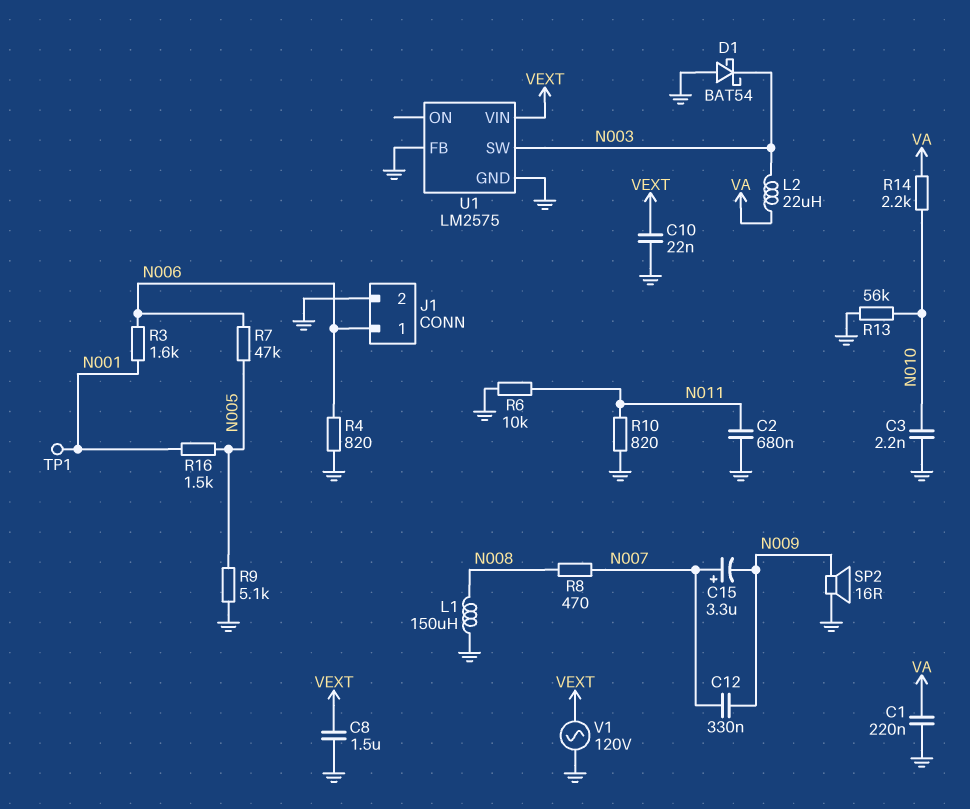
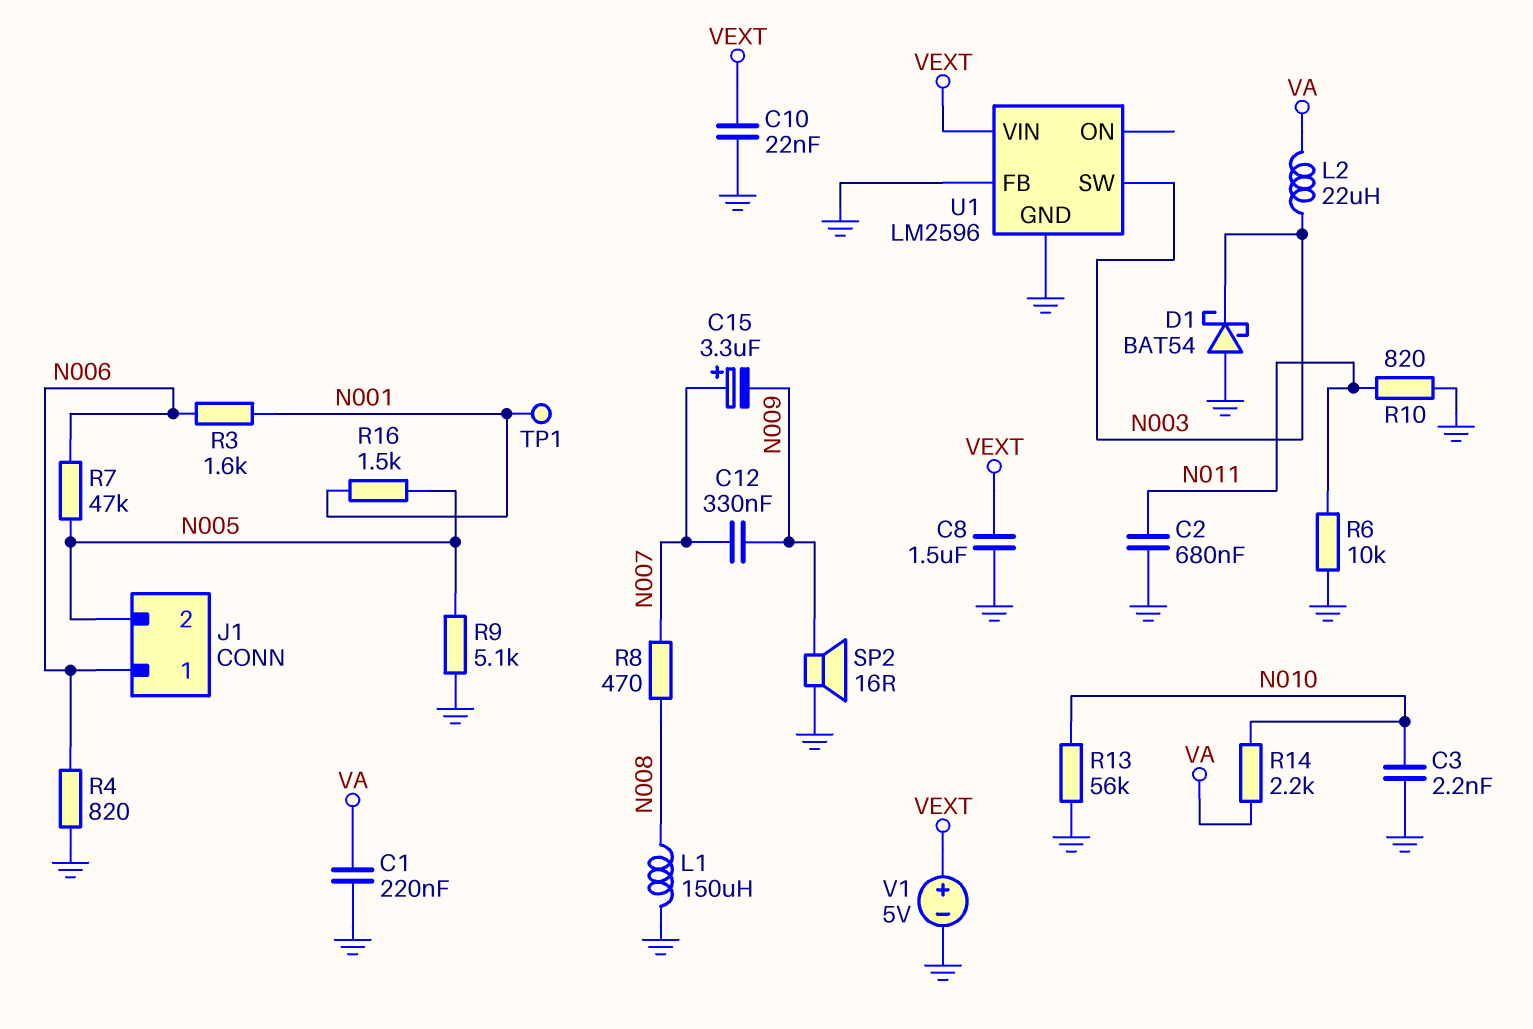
J1 pin 2: GND -> N005
U1: LM2575 -> LM2596
V1: AC 120V (GND, VEXT) -> 5V (plus VEXT, minus GND)

